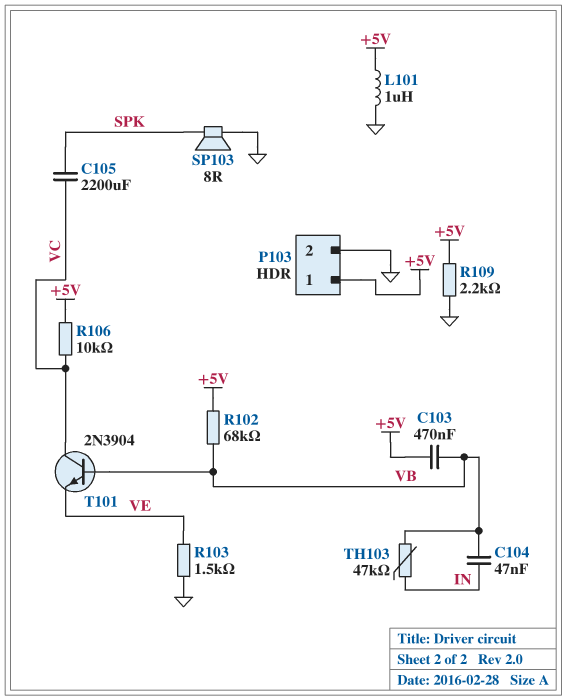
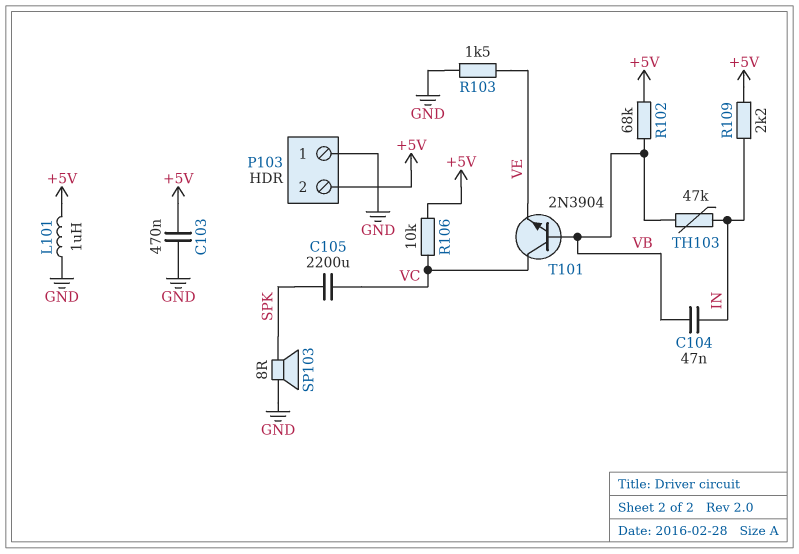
C103: 470nF (+5V, VB) -> 470nF (+5V, GND)
P103 pin 1: +5V -> GND
P103 pin 2: GND -> +5V
R109: 2.2k (+5V, GND) -> 2.2k (+5V, IN)

